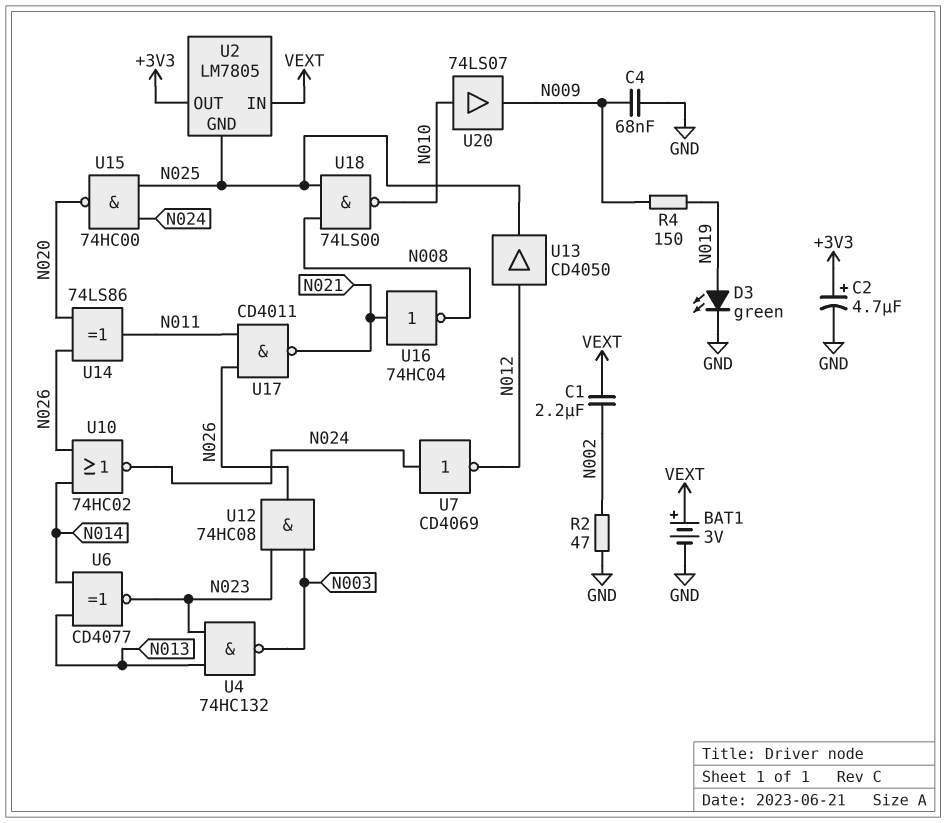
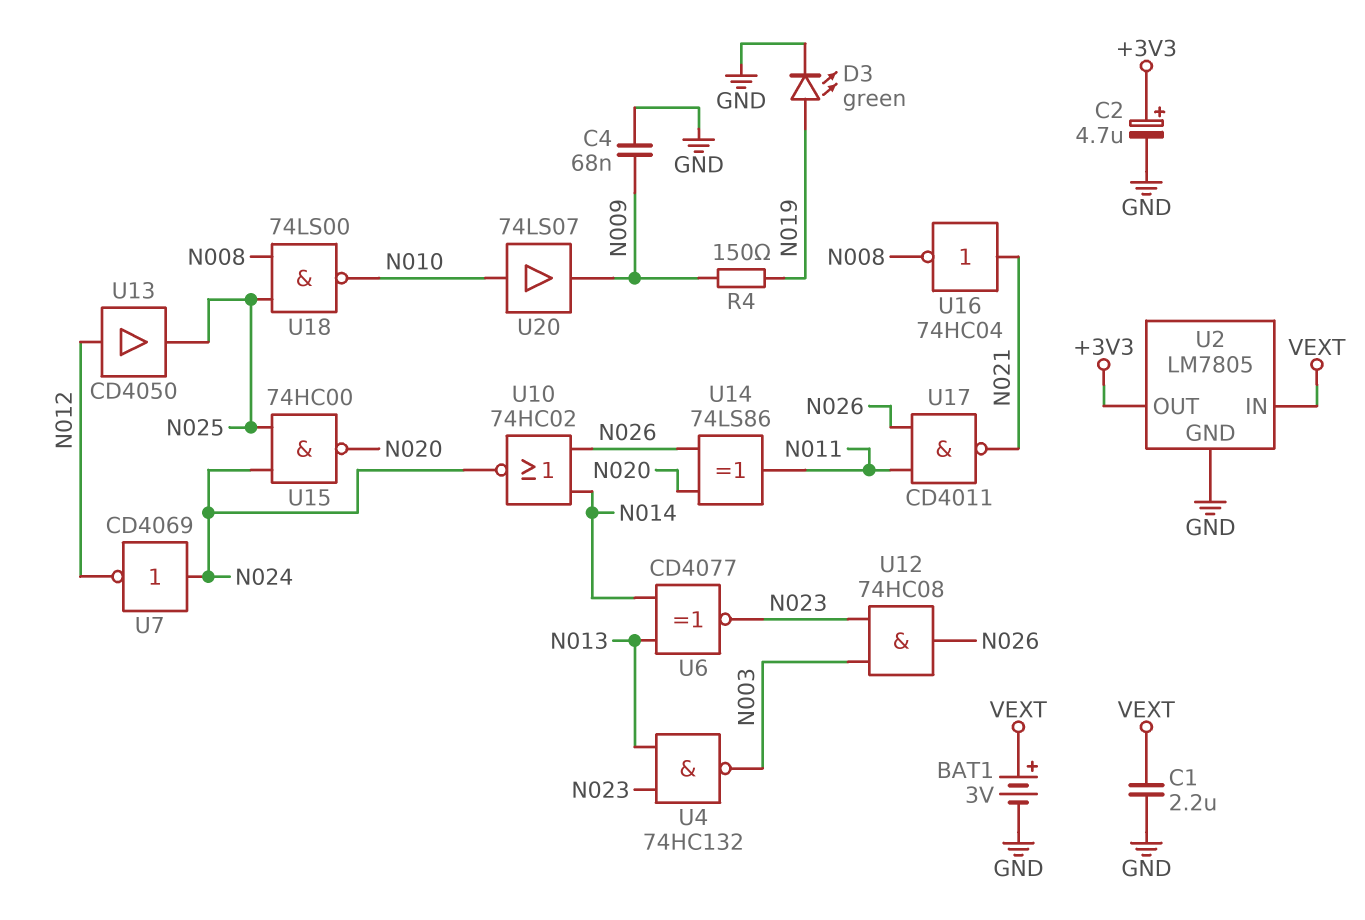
C1: 2.2uF (N002, VEXT) -> 2.2uF (GND, VEXT)
R2: 47 (GND, N002) -> none
U2 pin GND: N025 -> GND

